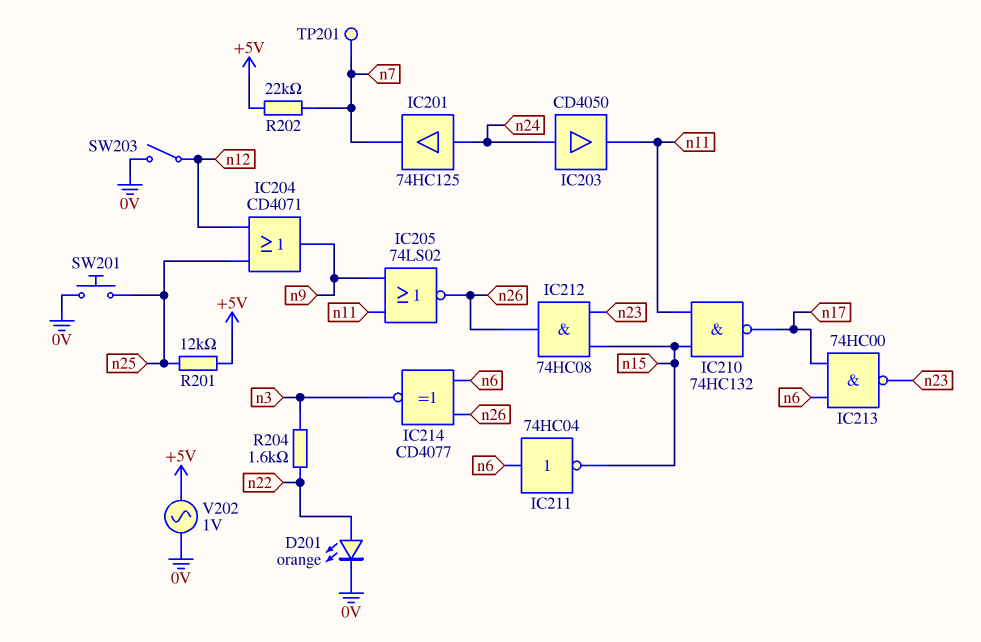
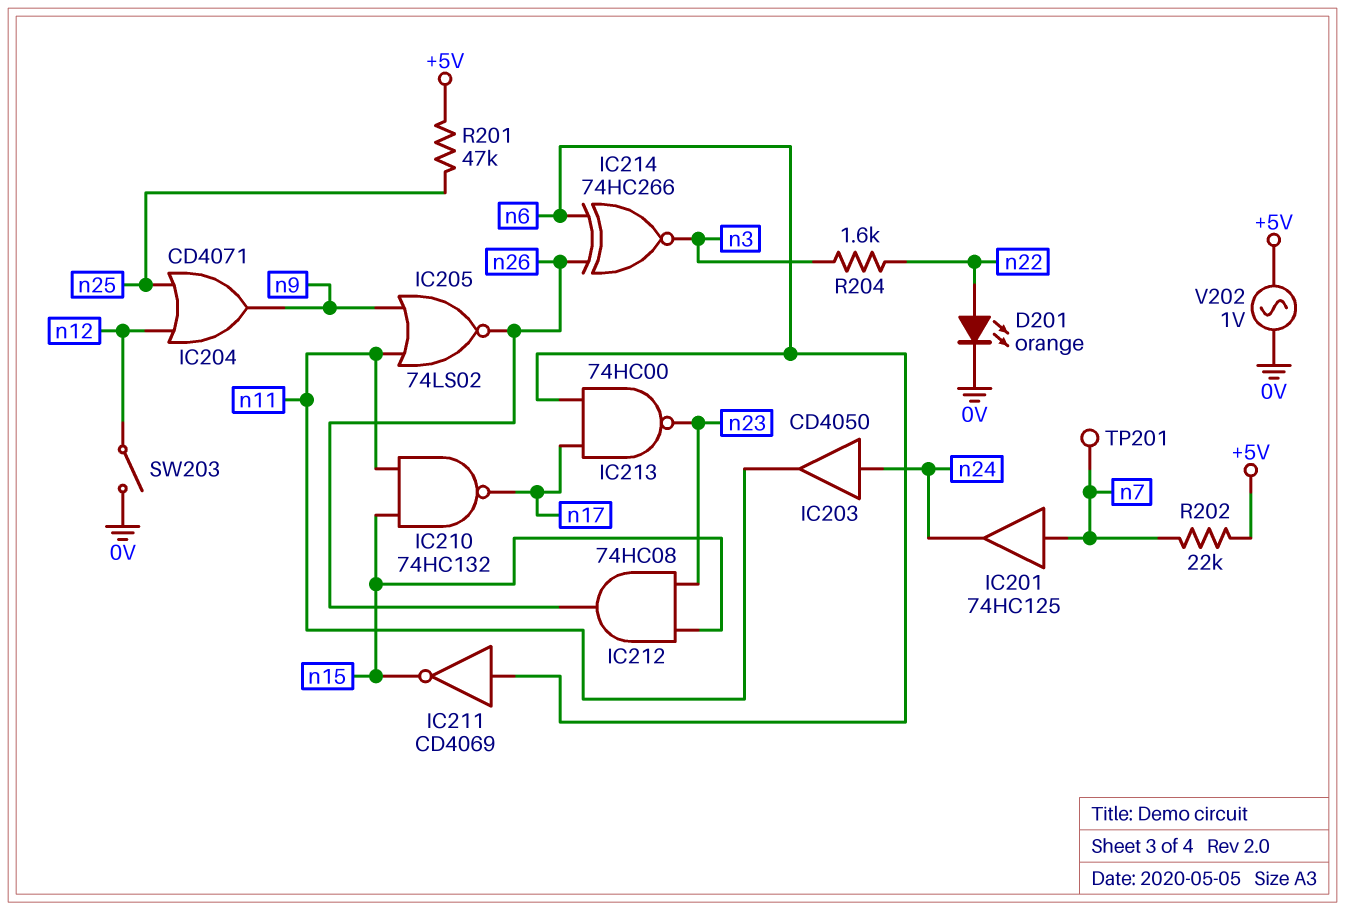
IC201: buffer 74HC125 (in n24, out n7) -> buffer 74HC125 (in n7, out n24)
IC211: NOT 74HC04 (in n6, out n15) -> NOT CD4069 (in n6, out n15)
IC214: XNOR CD4077 (in n6, in n26, out n3) -> XNOR 74HC266 (in n6, in n26, out n3)
R201: 12k (+5V, n25) -> 47k (+5V, n25)
SW201: button (0V, n25) -> none

